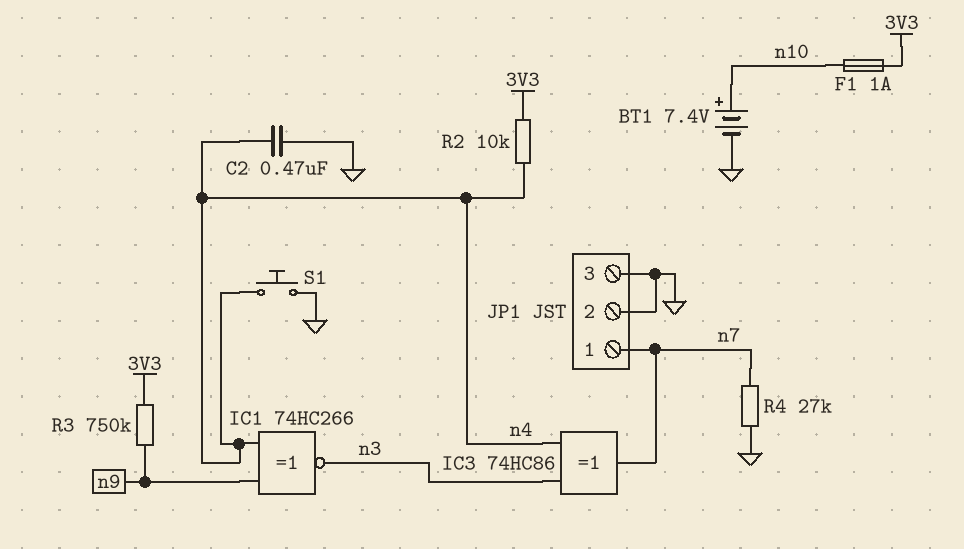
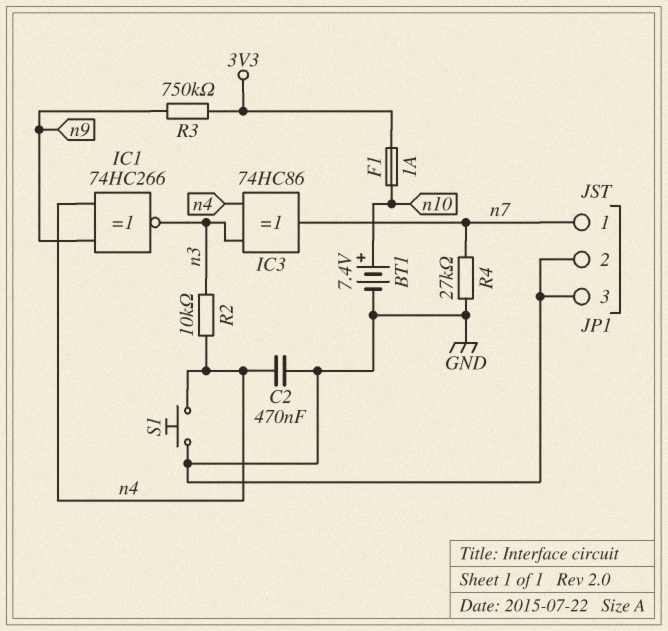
R2: 10k (3V3, n4) -> 10k (n3, n4)

